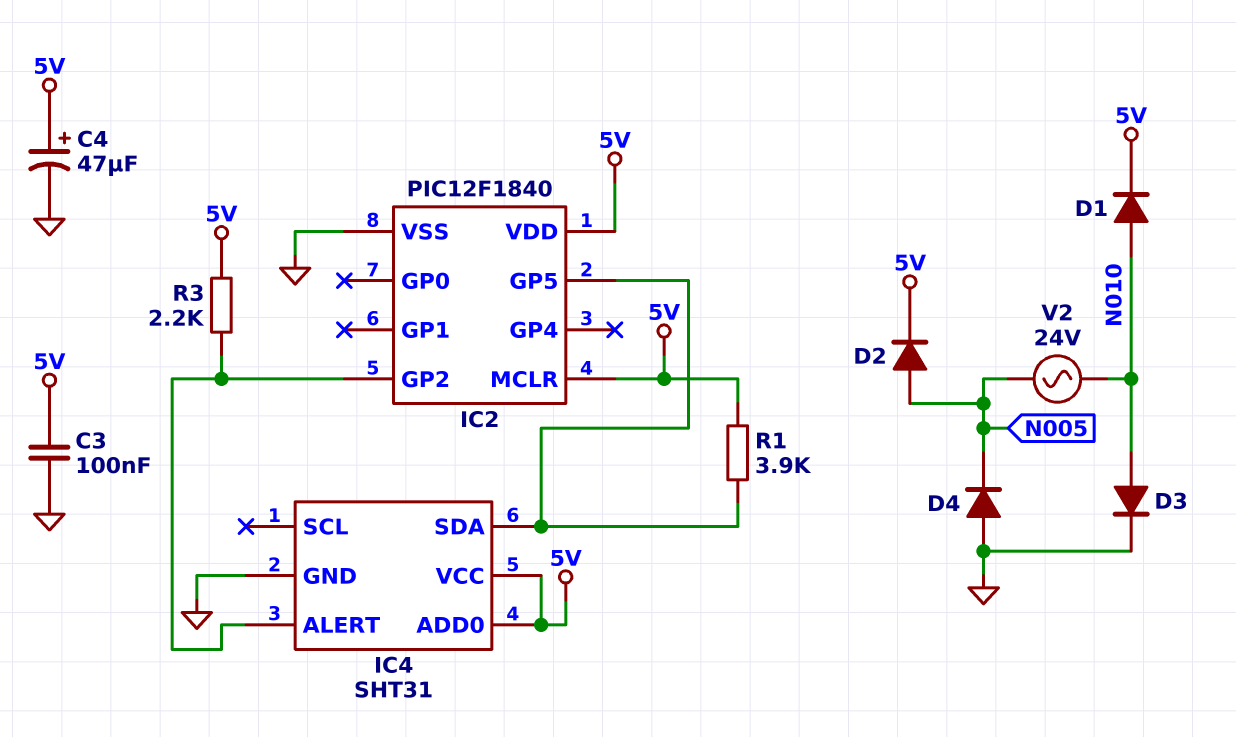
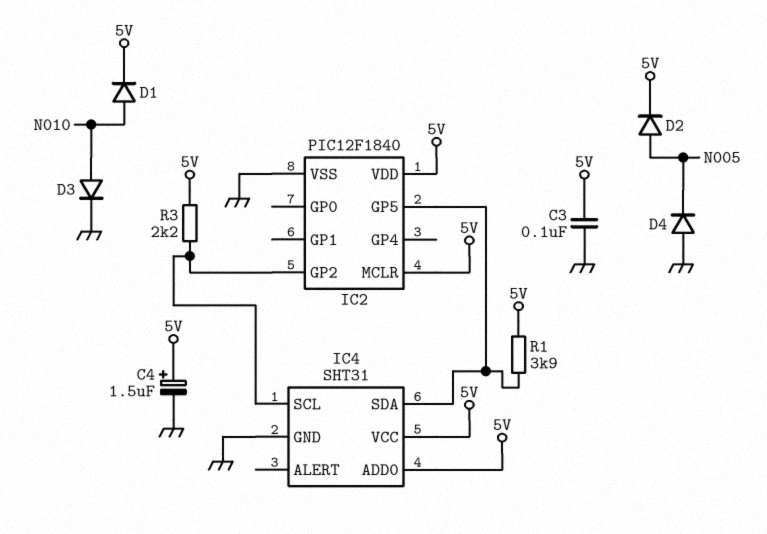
C4: 47uF (plus 5V, minus GND) -> 1.5uF (plus 5V, minus GND)
IC4 pin ALERT: IC2/GP2 -> none
IC4 pin SCL: none -> IC2/GP2
V2: AC 24V (N005, N010) -> none

